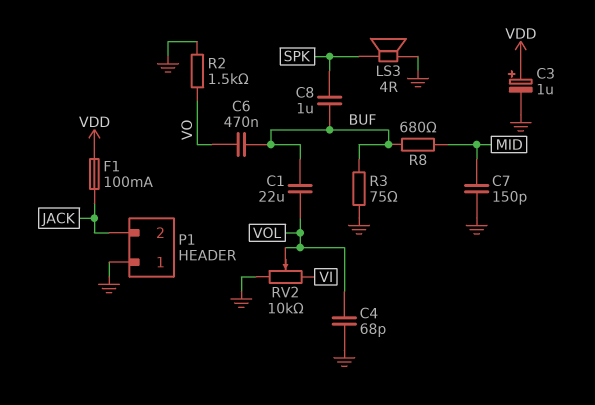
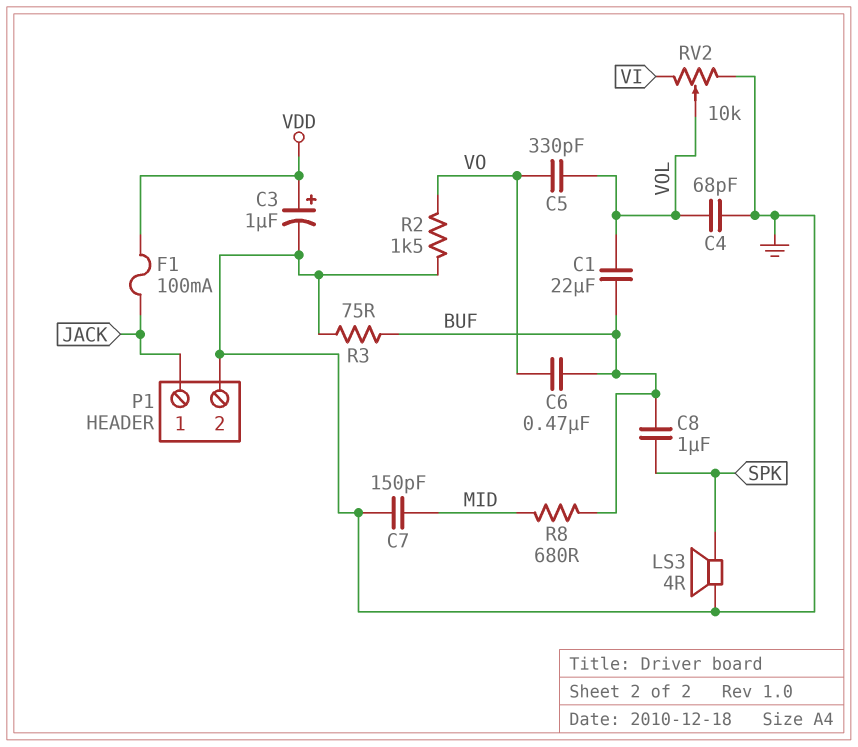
C5: none -> 330pF (VO, VOL)
P1 pin 1: GND -> JACK
P1 pin 2: JACK -> GND

